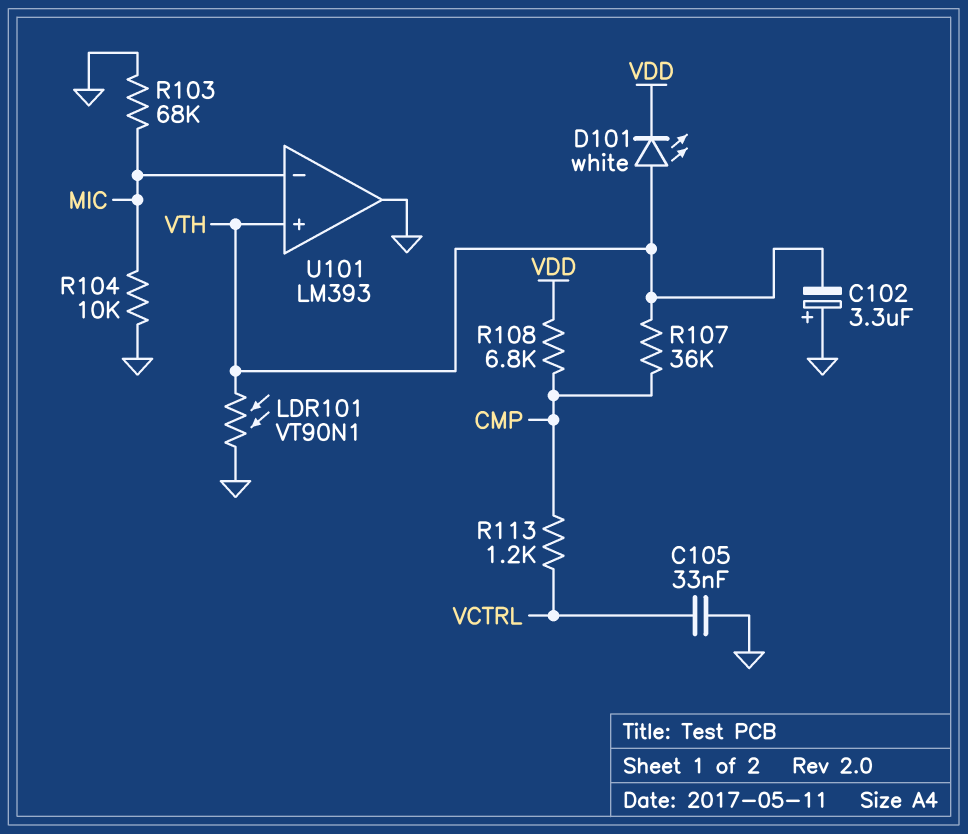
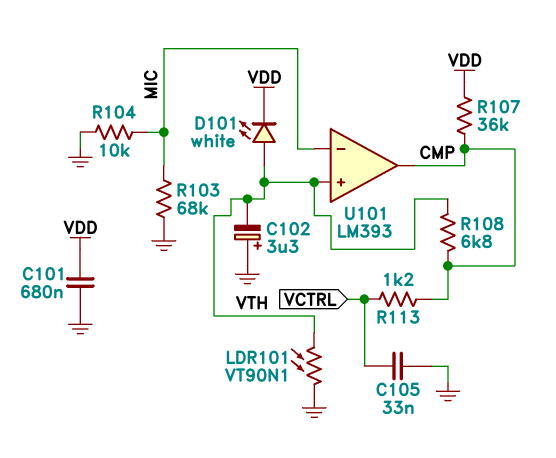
C101: none -> 680nF (GND, VDD)
R107: 36k (CMP, VTH) -> 36k (CMP, VDD)
R108: 6.8k (CMP, VDD) -> 6.8k (CMP, VTH)
U101 pin out: GND -> CMP

